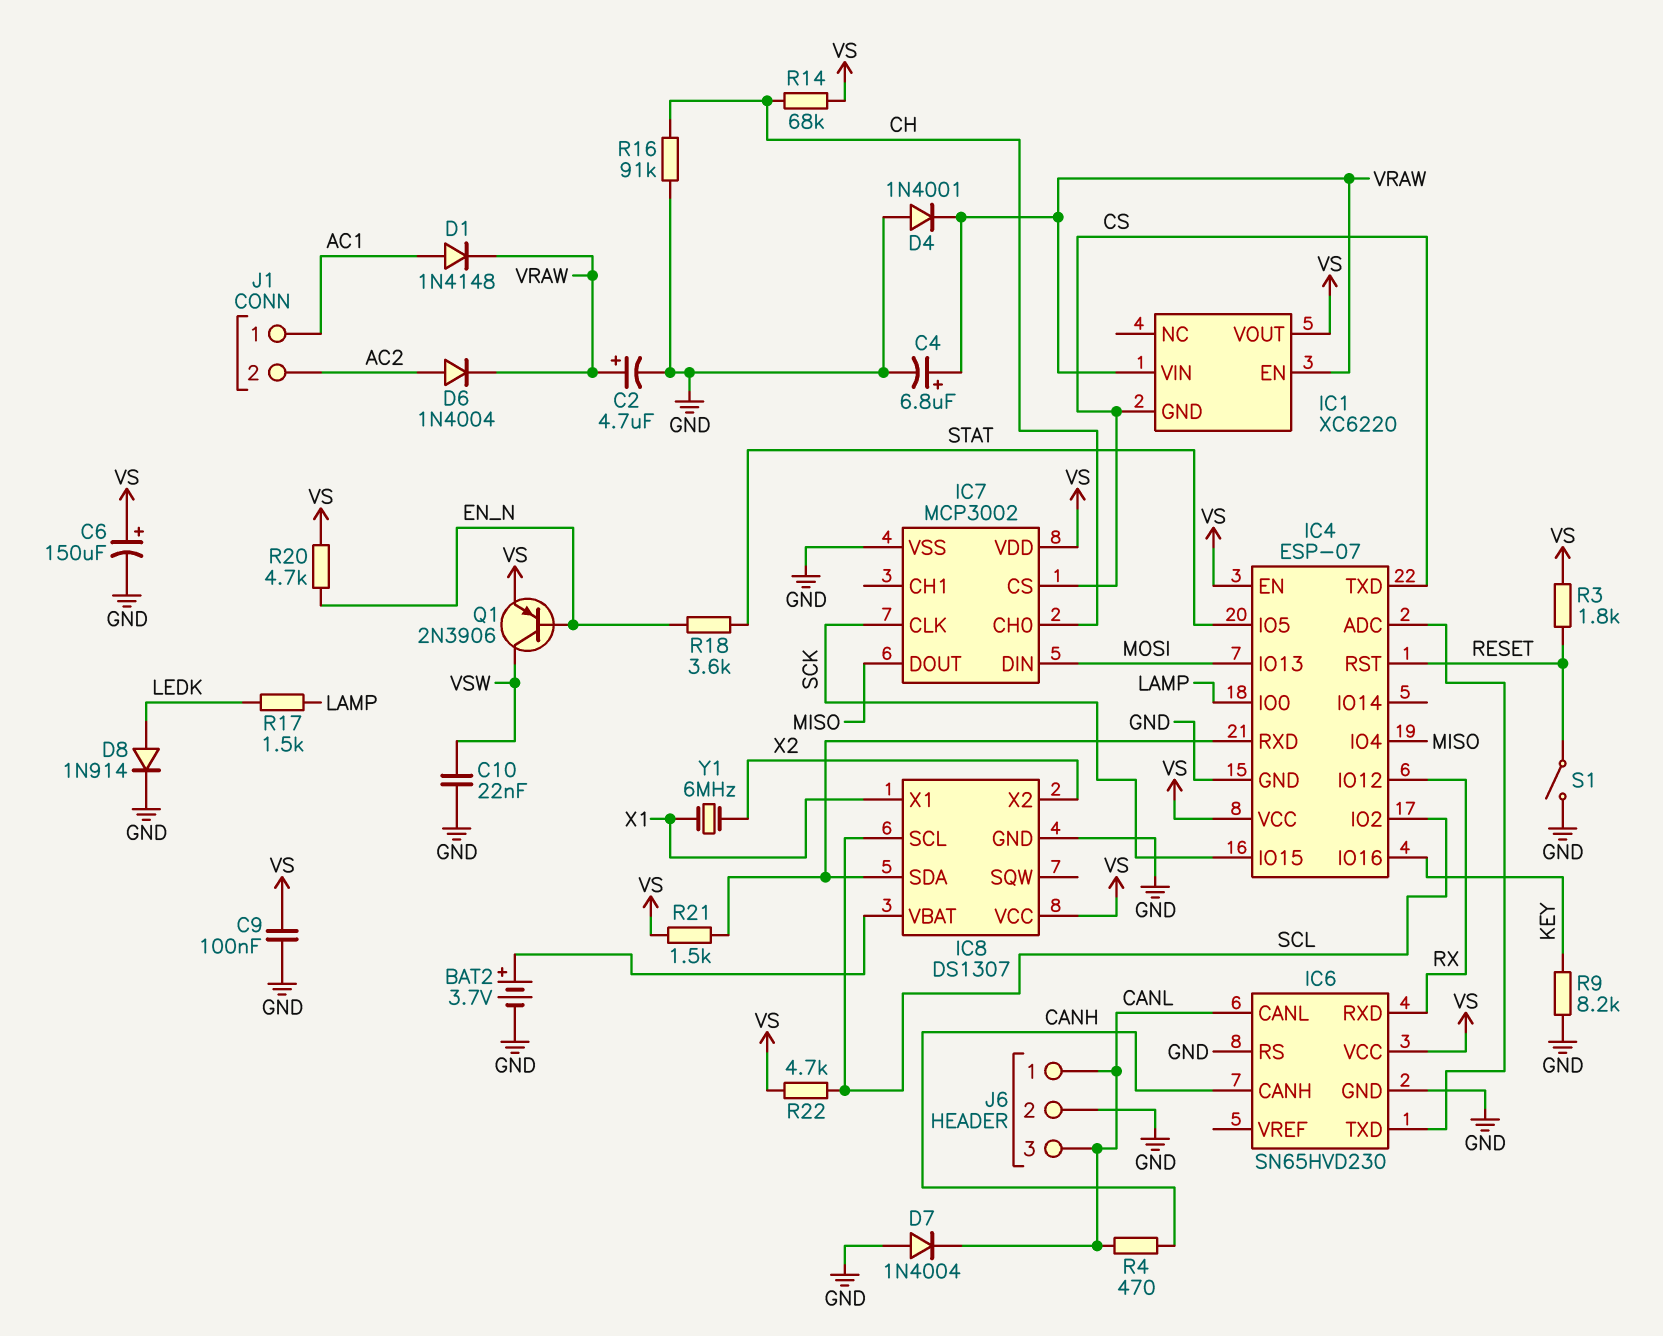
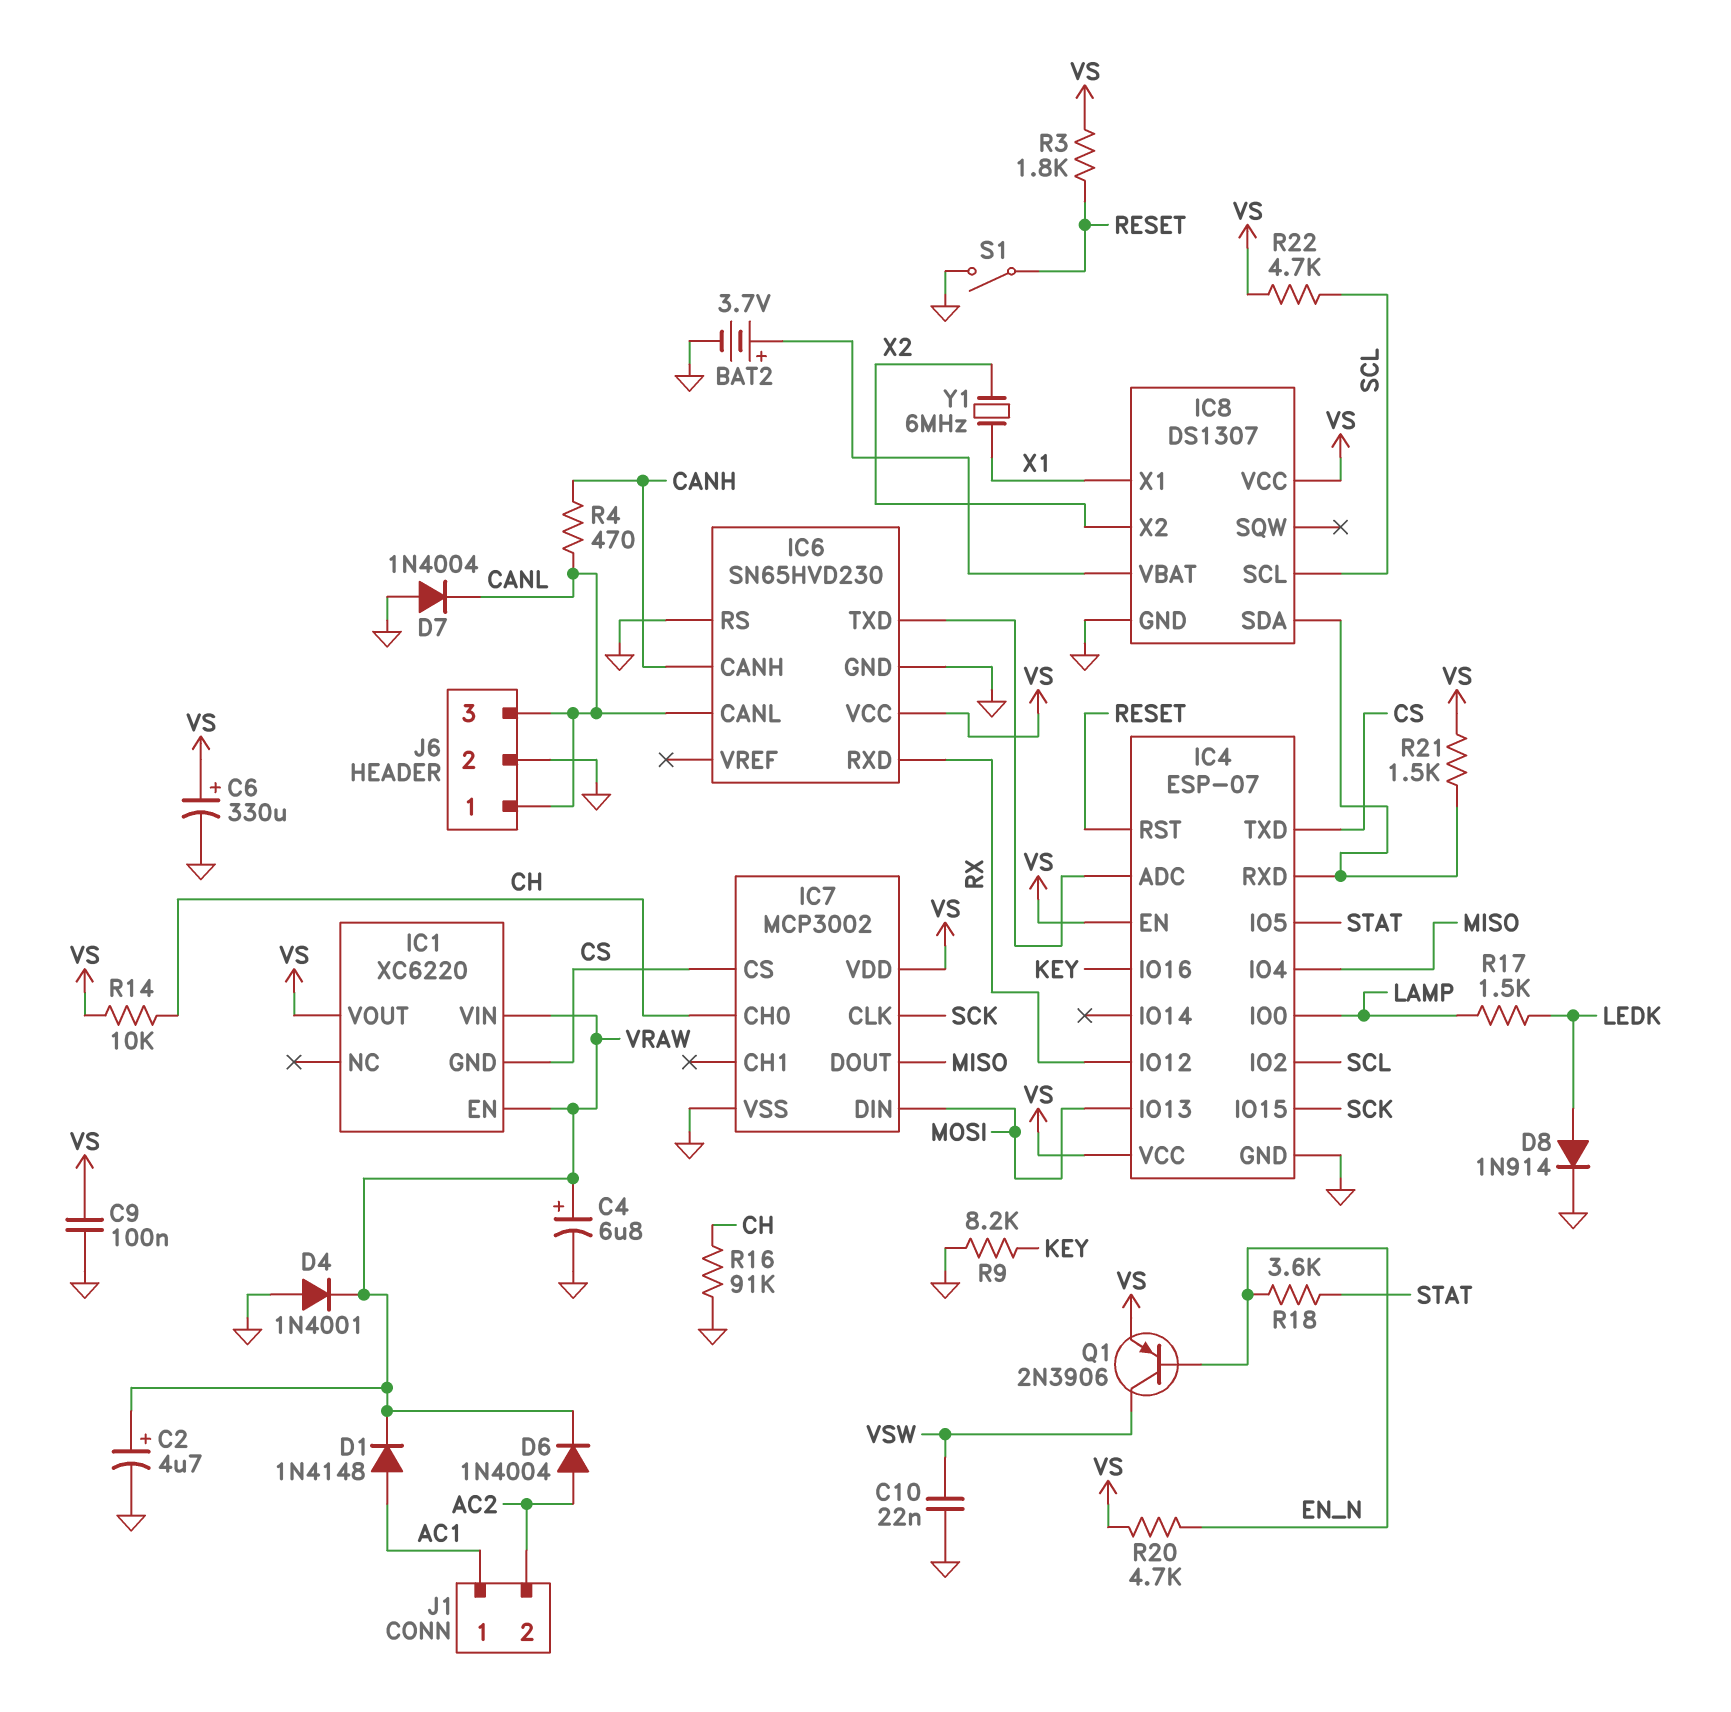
C6: 150uF (plus VS, minus GND) -> 330uF (plus VS, minus GND)
R14: 68k (CH, VS) -> 10k (CH, VS)

